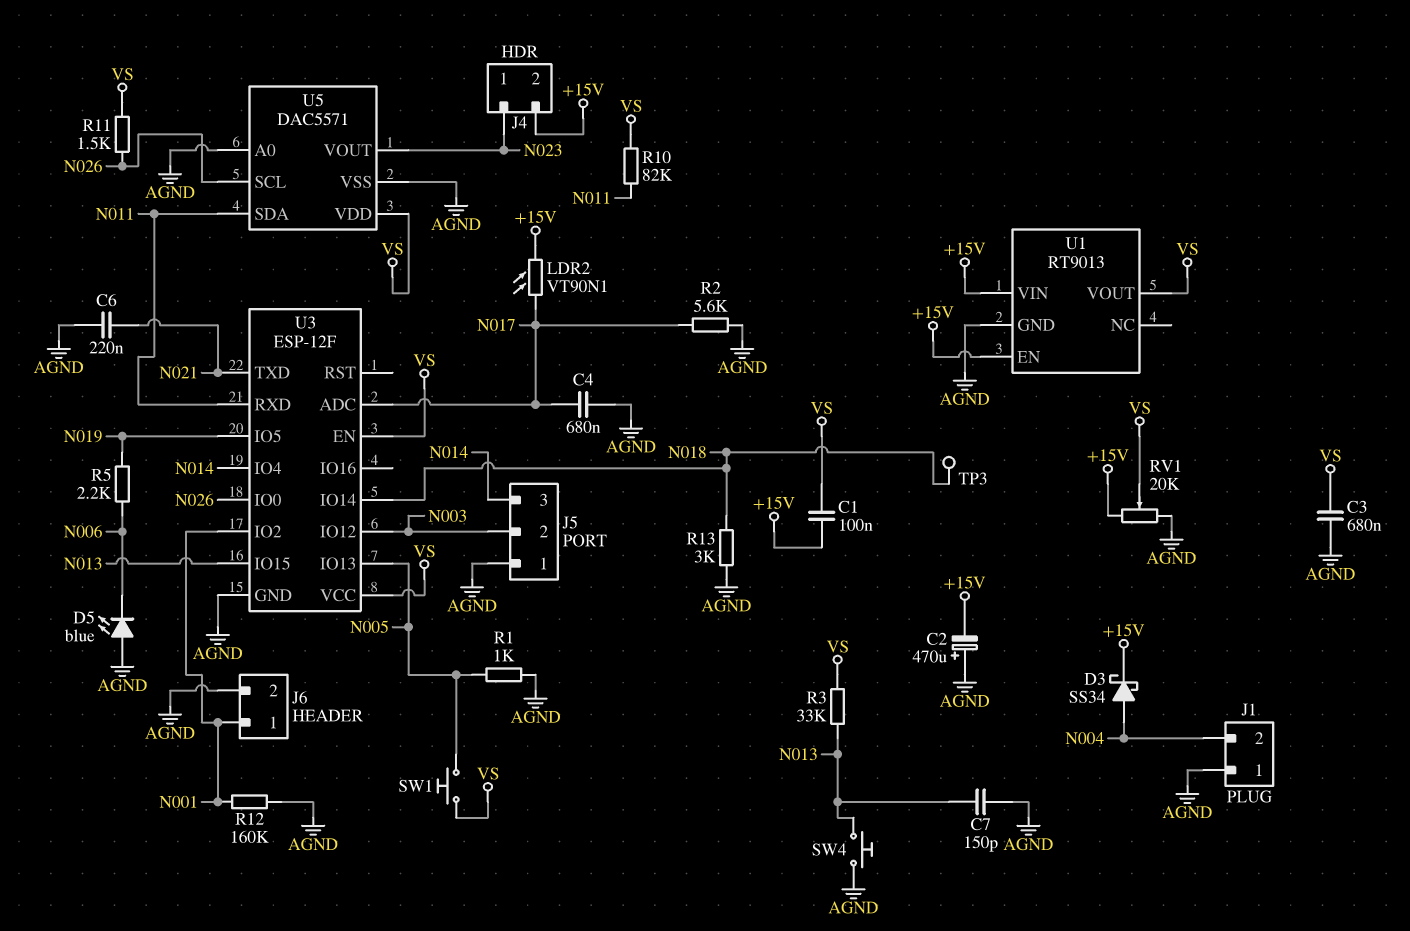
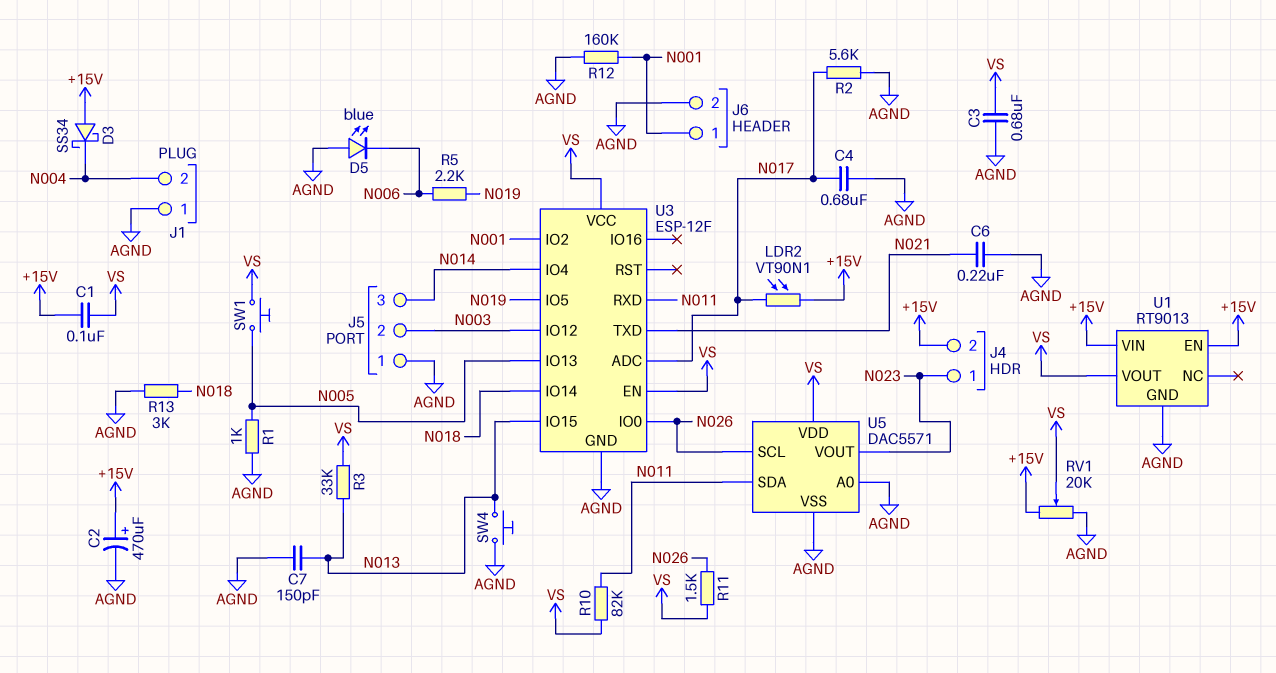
C2: 470uF (plus AGND, minus +15V) -> 470uF (plus +15V, minus AGND)
D3: schottky SS34 (A N004, K +15V) -> schottky SS34 (A +15V, K N004)
TP3: test point (N018) -> none

